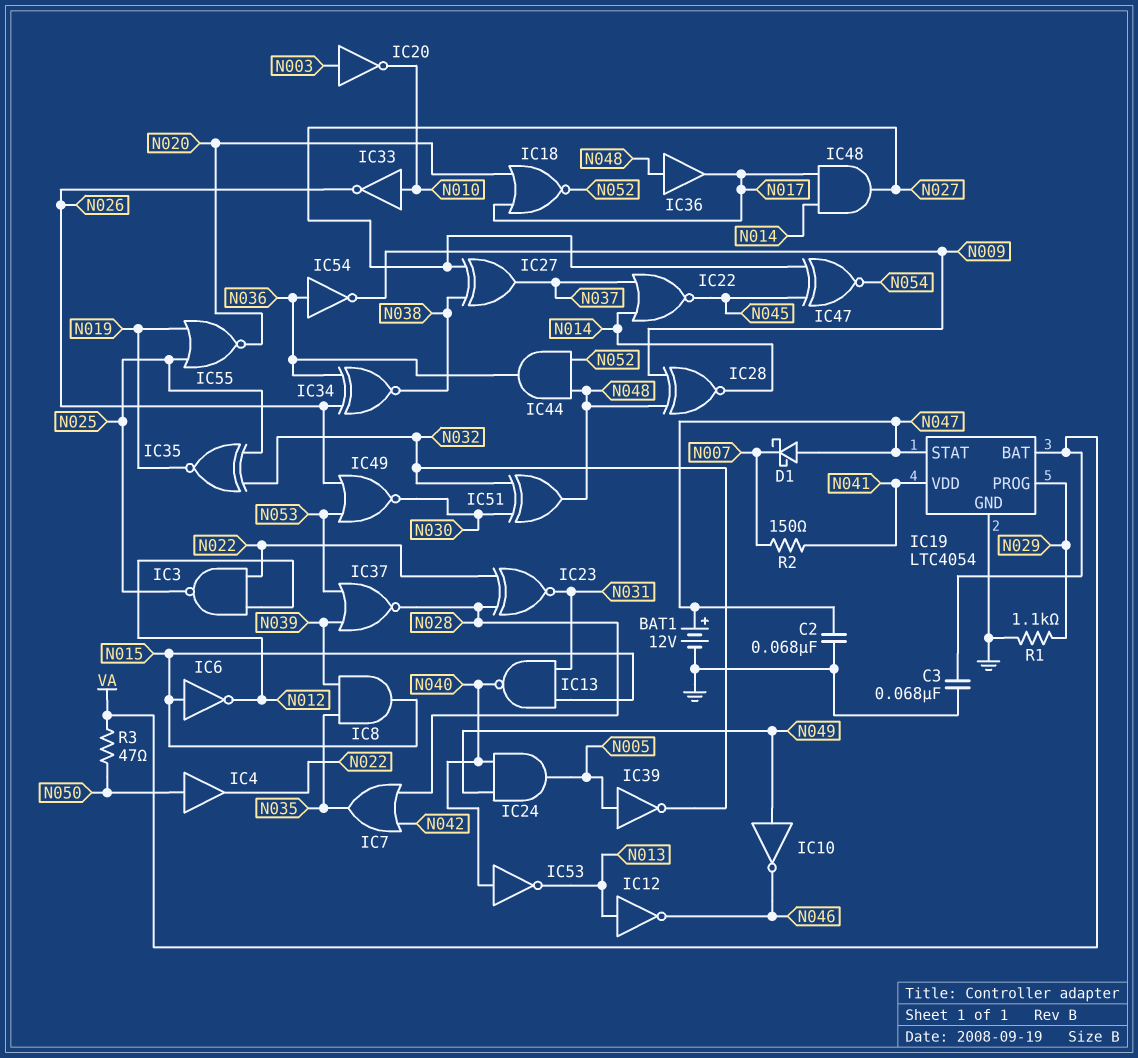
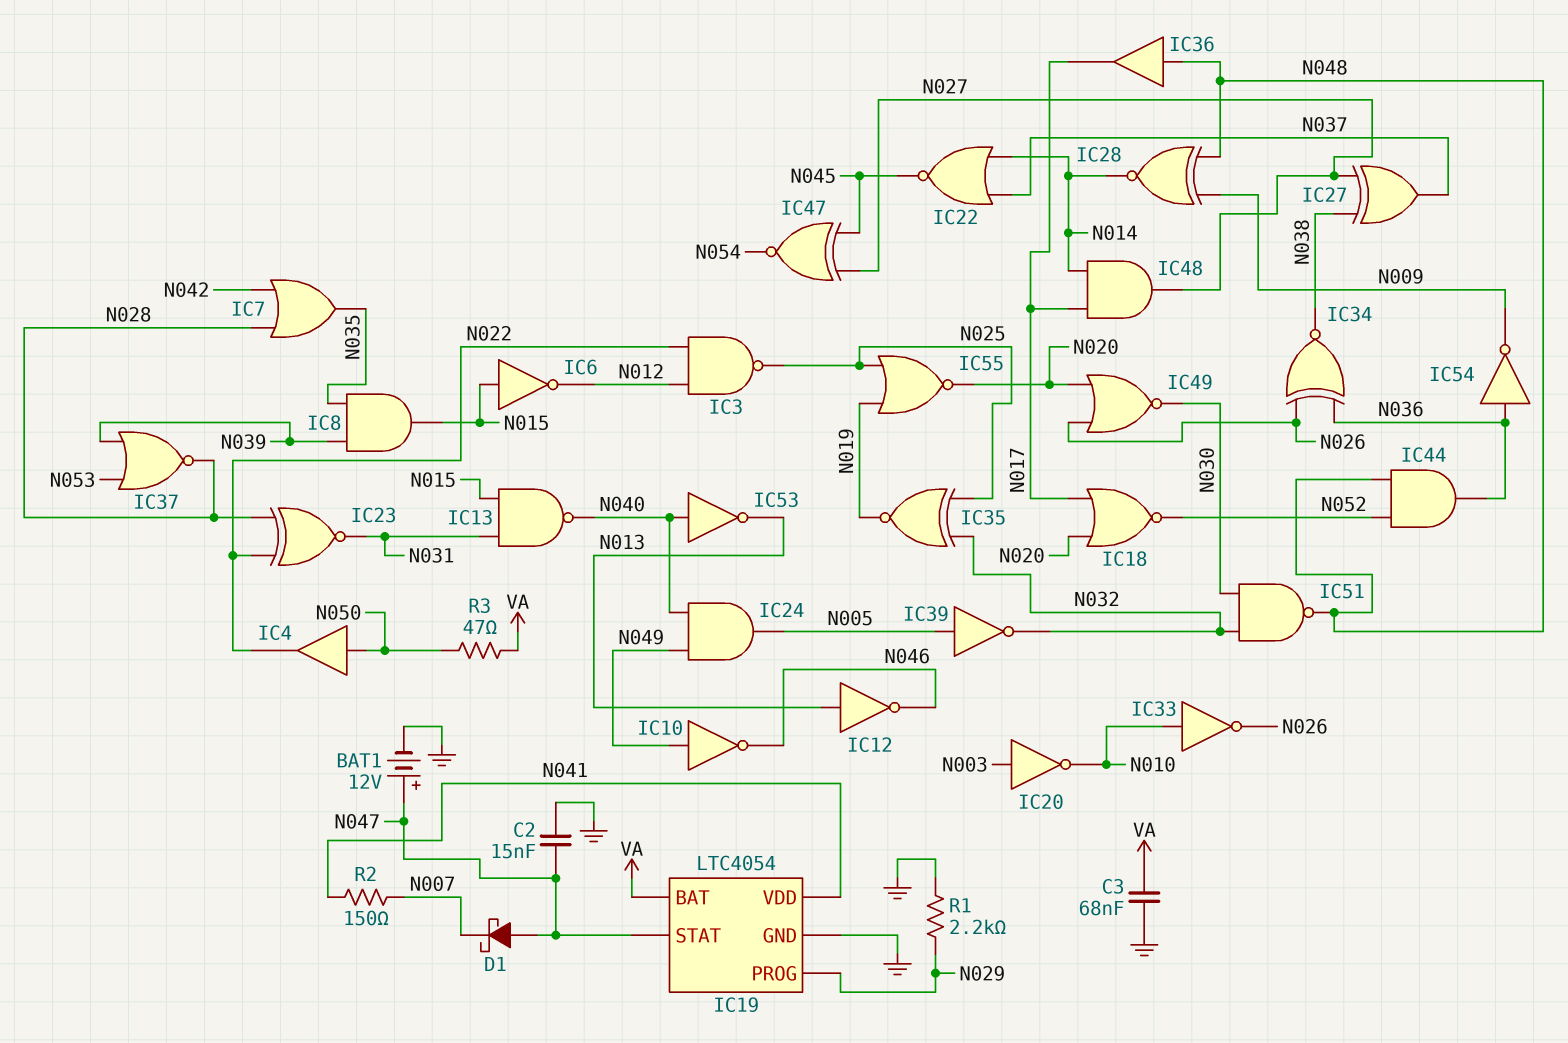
C2: 68nF (GND, N047) -> 15nF (GND, N047)
IC49: NOR (in N026, in N053, out N030) -> NOR (in N020, in N026, out N030)
IC51: XOR (in N030, in N032, out N048) -> NAND (in N030, in N032, out N048)
R1: 1.1k (GND, N029) -> 2.2k (GND, N029)

